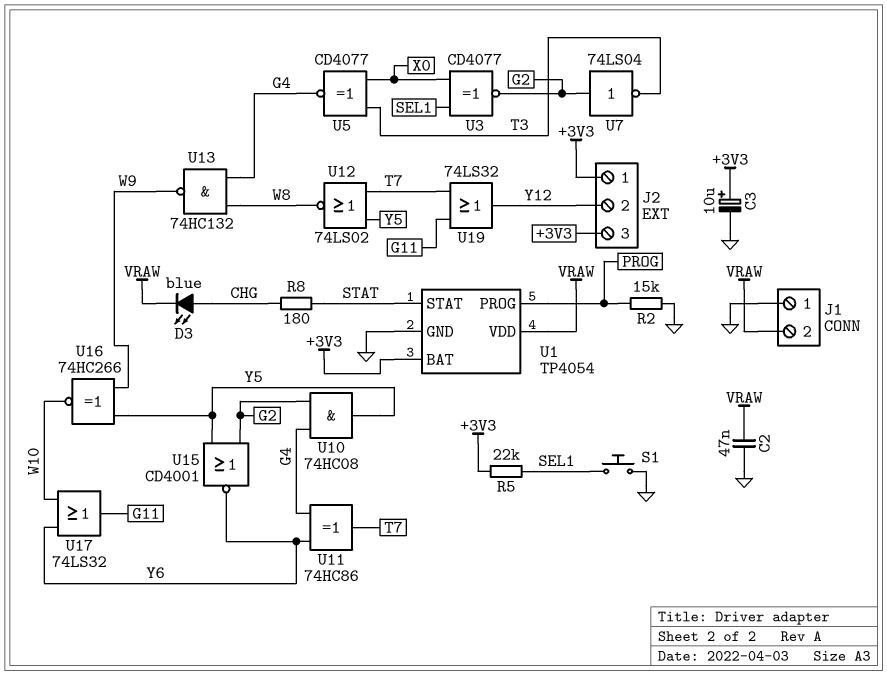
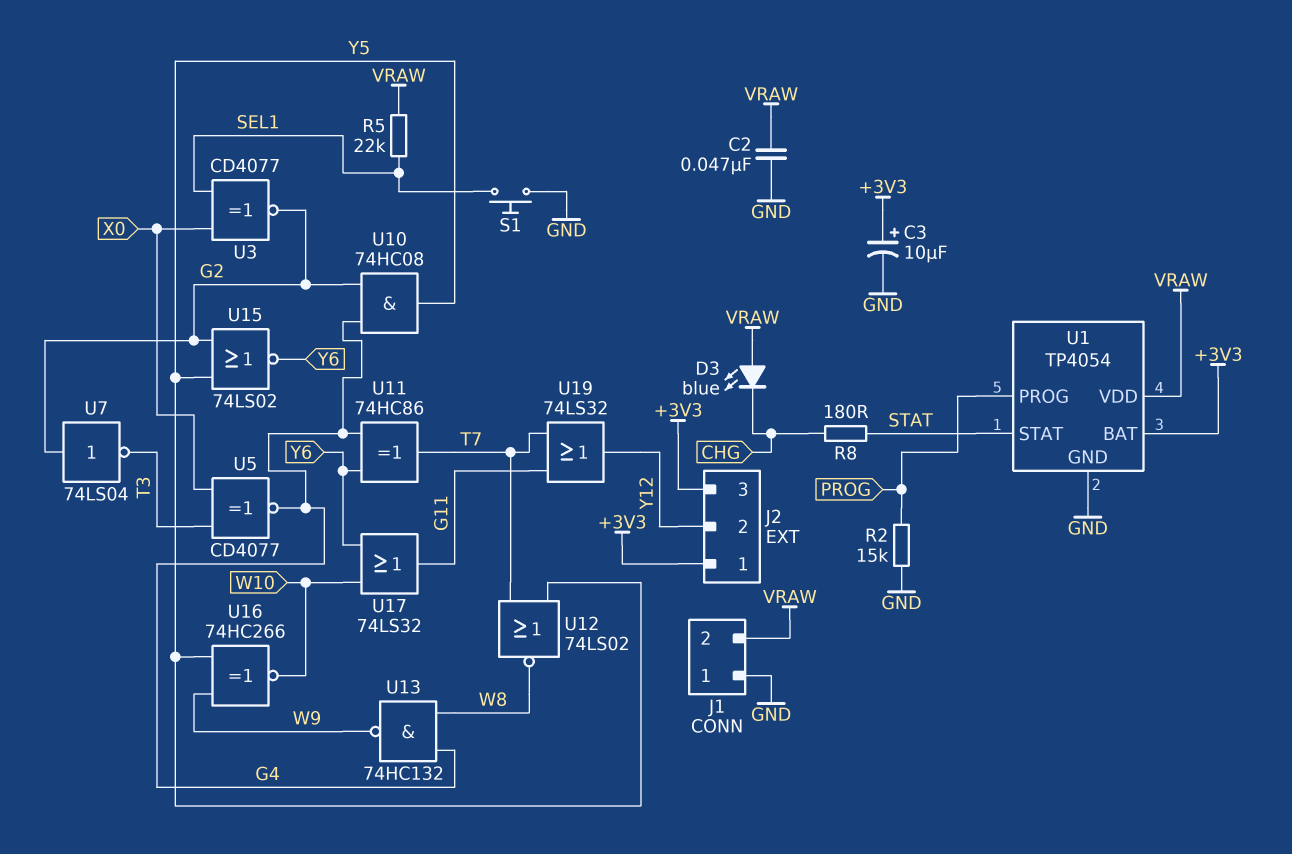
D3: LED blue (A CHG, K VRAW) -> LED blue (A VRAW, K CHG)
R5: 22k (+3V3, SEL1) -> 22k (SEL1, VRAW)
U15: NOR CD4001 (in G2, in Y5, out Y6) -> NOR 74LS02 (in G2, in Y5, out Y6)

